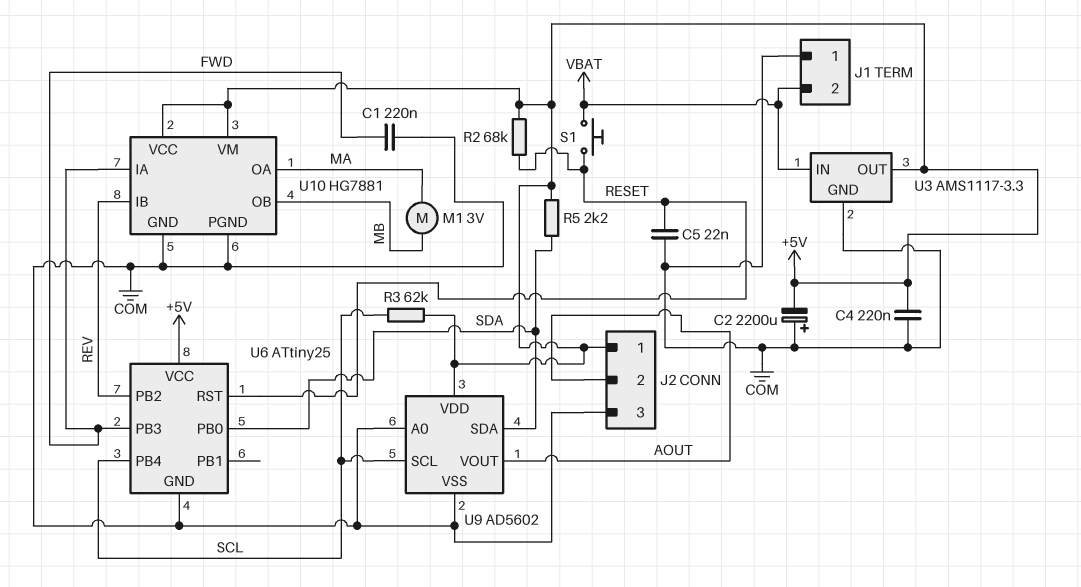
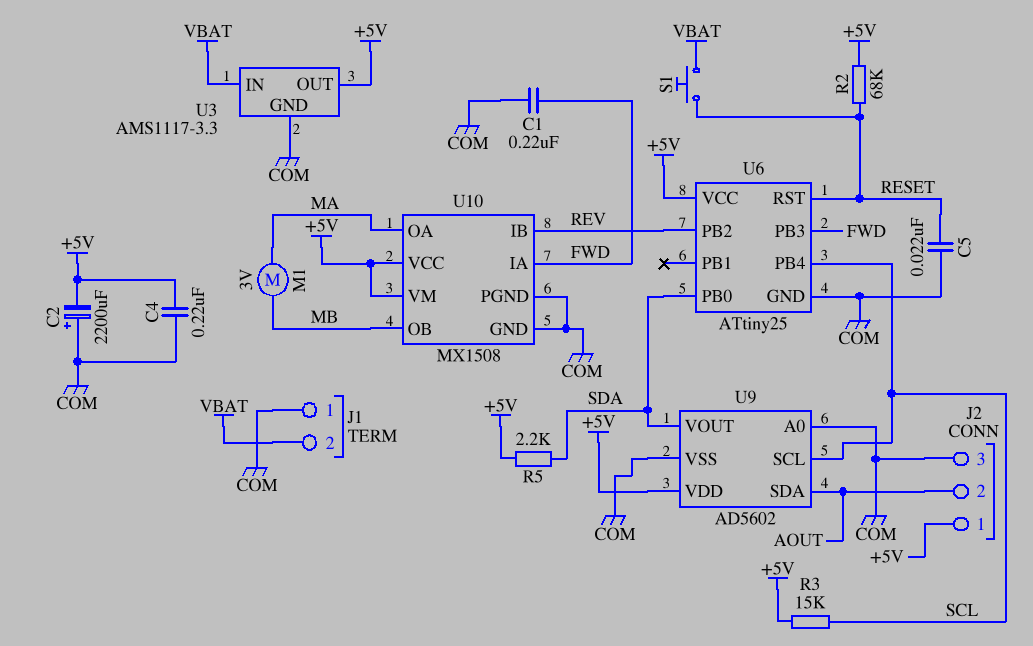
R3: 62k (+5V, SCL) -> 15k (+5V, SCL)
U9 pin SDA: SDA -> AOUT
U9 pin VOUT: AOUT -> SDA
U10: HG7881 -> MX1508

